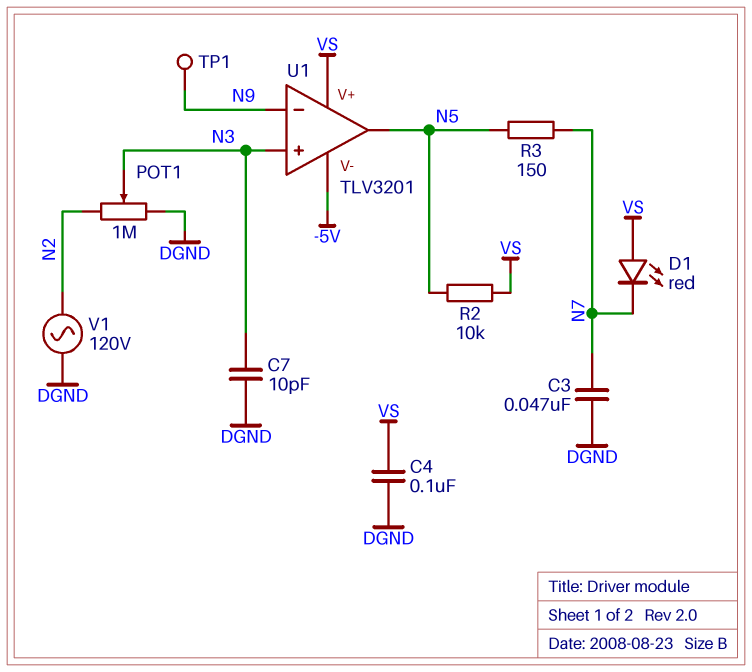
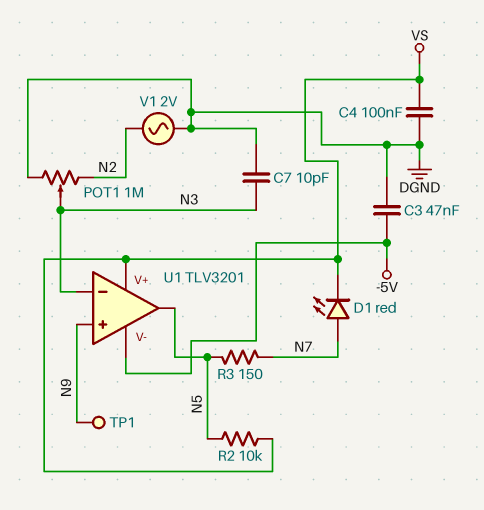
C3: 47nF (DGND, N7) -> 47nF (-5V, DGND)
D1: LED red (A VS, K N7) -> LED red (A N7, K VS)
U1 pin in+: N3 -> N9
U1 pin in-: N9 -> N3
V1: AC 120V (DGND, N2) -> AC 2V (DGND, N2)

